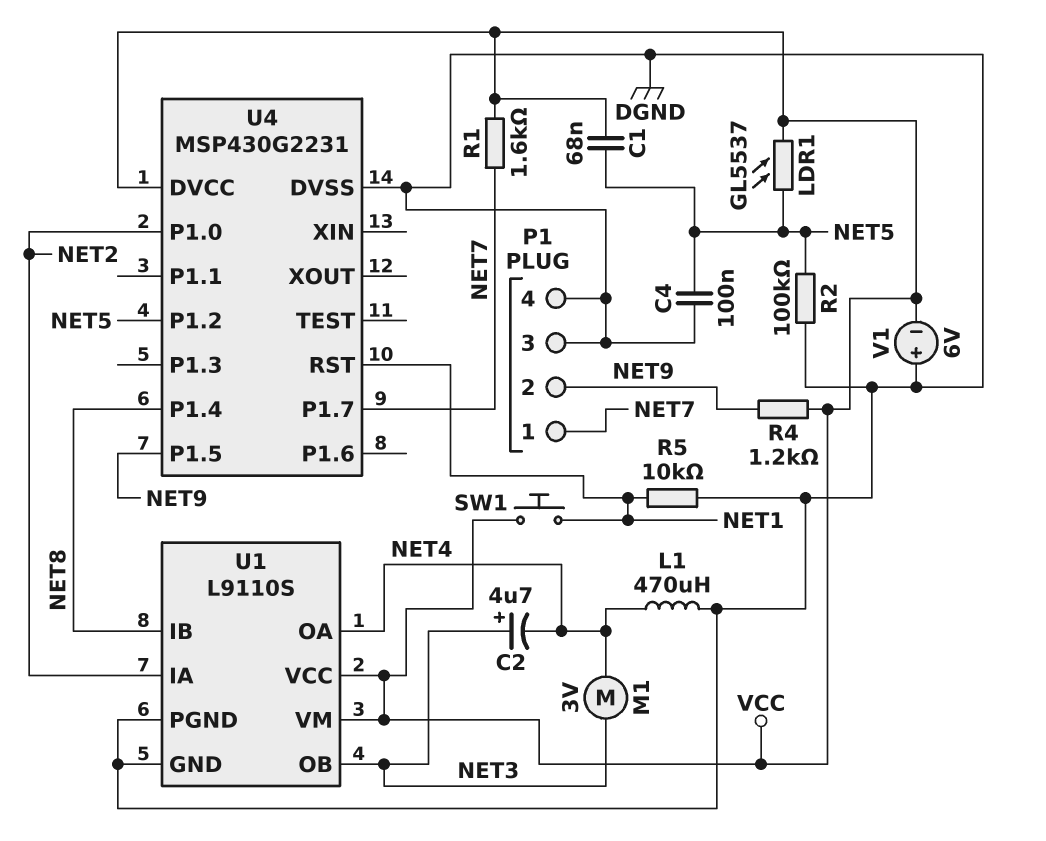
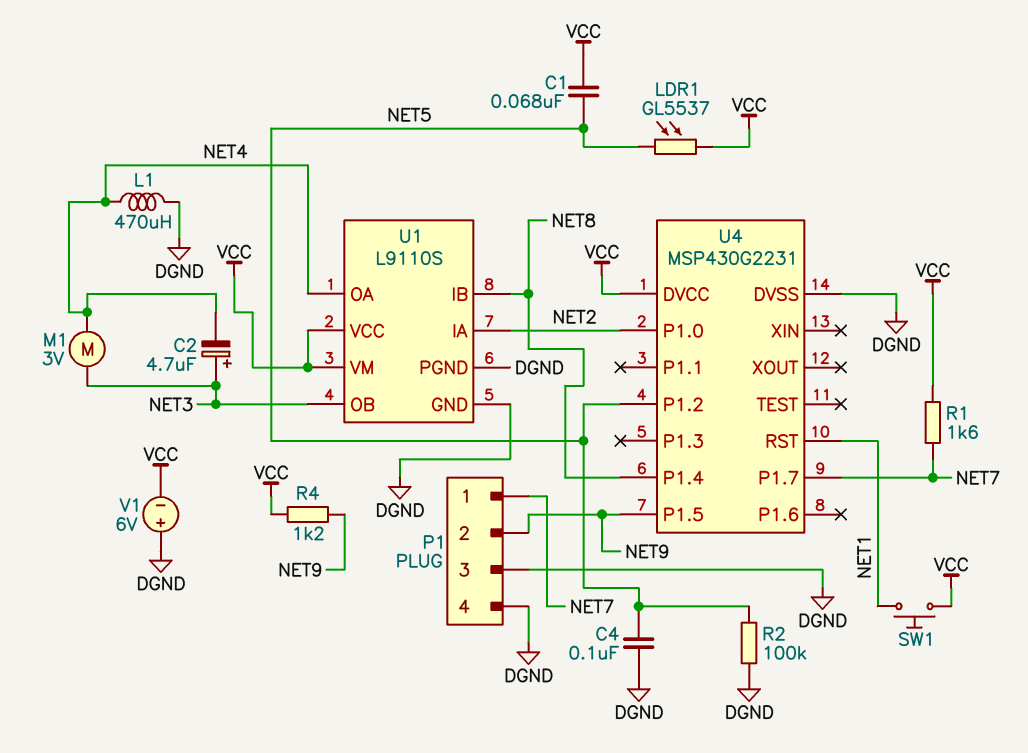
R5: 10k (DGND, NET1) -> none

